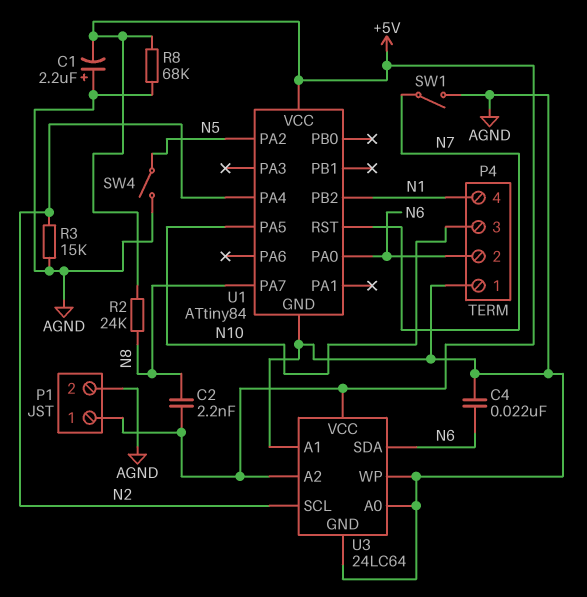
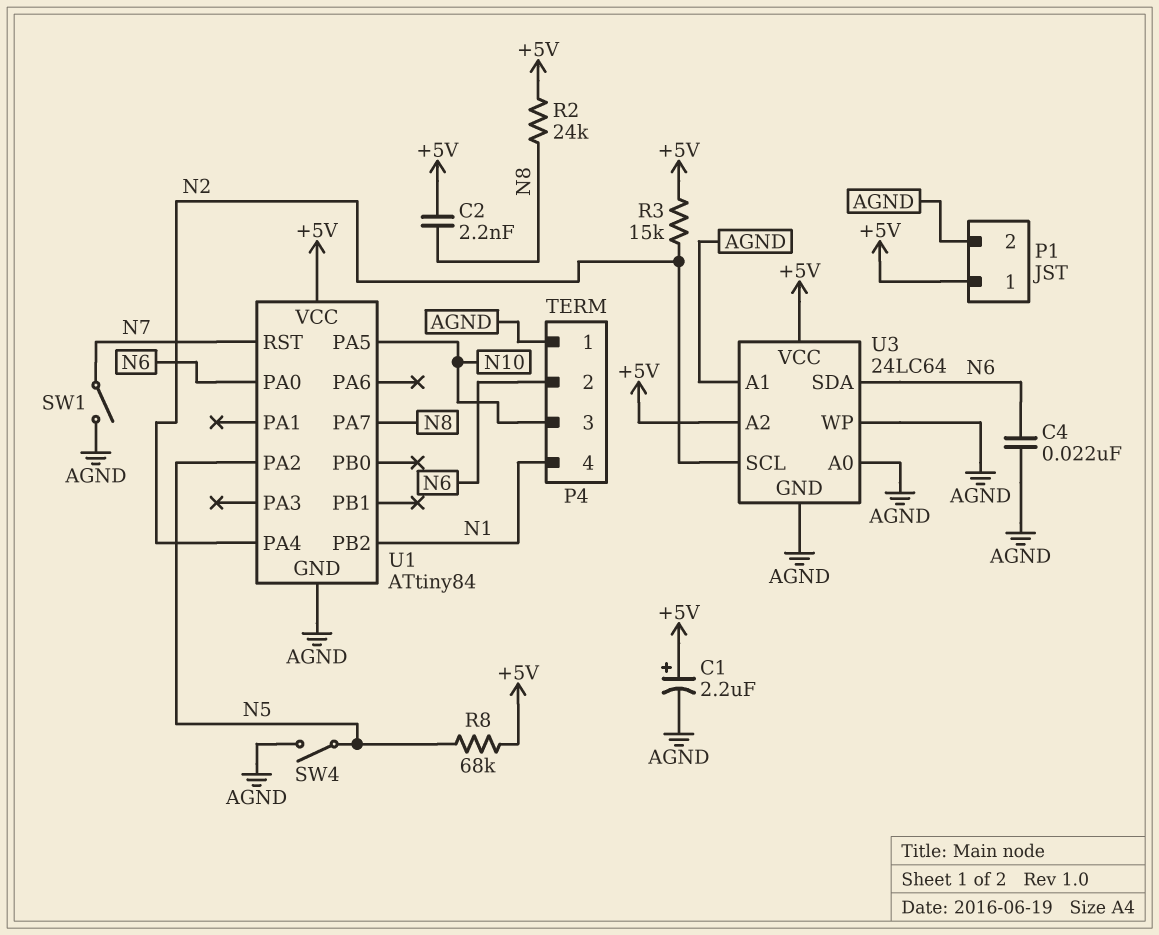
C1: 2.2uF (plus AGND, minus +5V) -> 2.2uF (plus +5V, minus AGND)
R3: 15k (AGND, N2) -> 15k (+5V, N2)
R8: 68k (+5V, AGND) -> 68k (+5V, N5)

